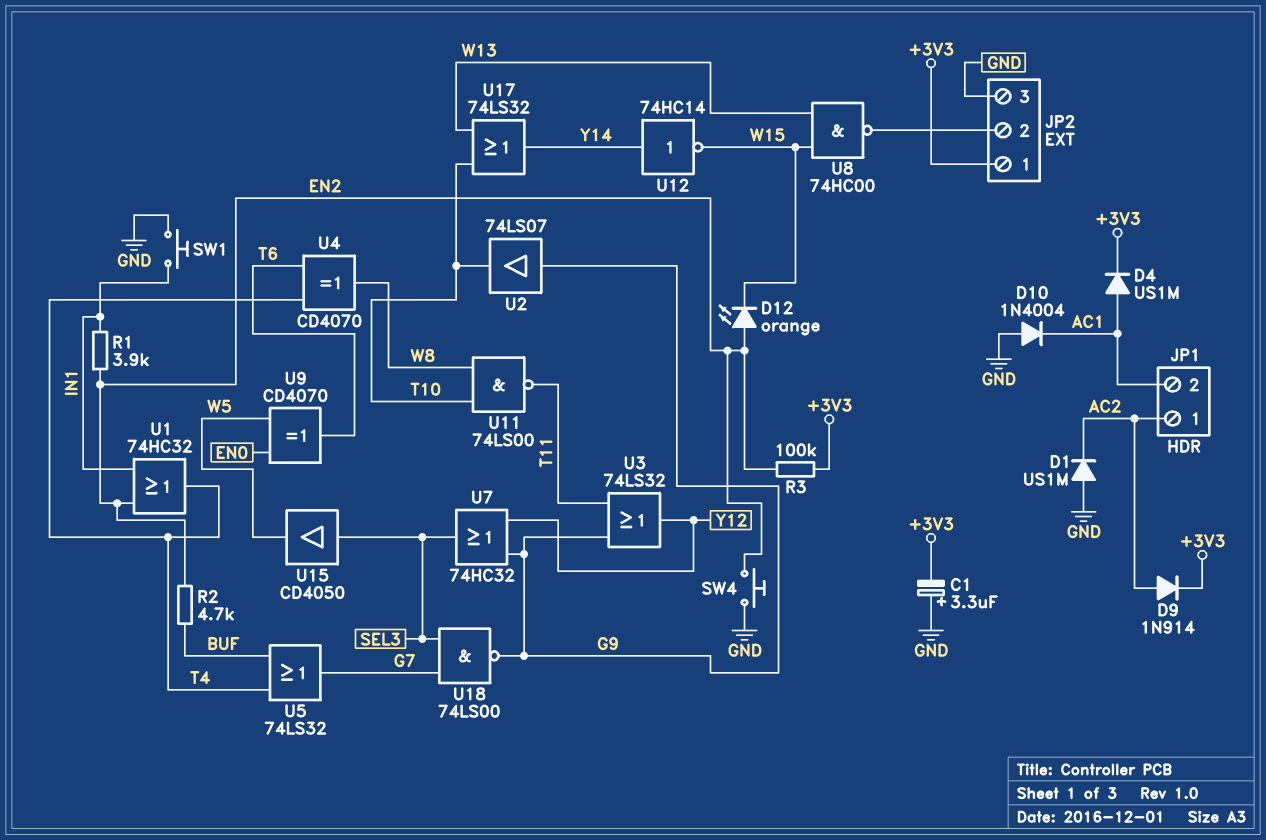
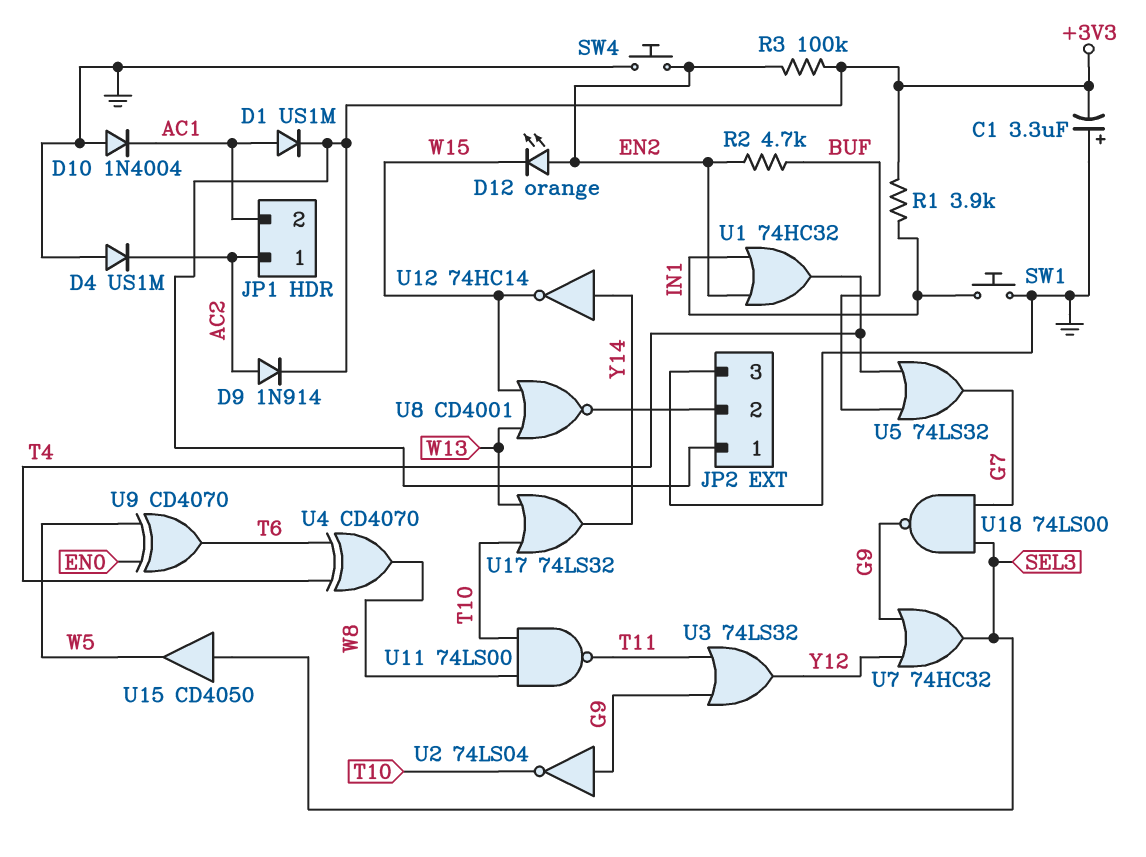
D1: diode US1M (A GND, K AC2) -> diode US1M (A AC1, K +3V3)
D4: diode US1M (A AC1, K +3V3) -> diode US1M (A GND, K AC2)
R1: 3.9k (EN2, IN1) -> 3.9k (+3V3, IN1)
U2: buffer 74LS07 (in G9, out T10) -> NOT 74LS04 (in G9, out T10)
U8: NAND 74HC00 (in W13, in W15, out JP2/2) -> NOR CD4001 (in W13, in W15, out JP2/2)

